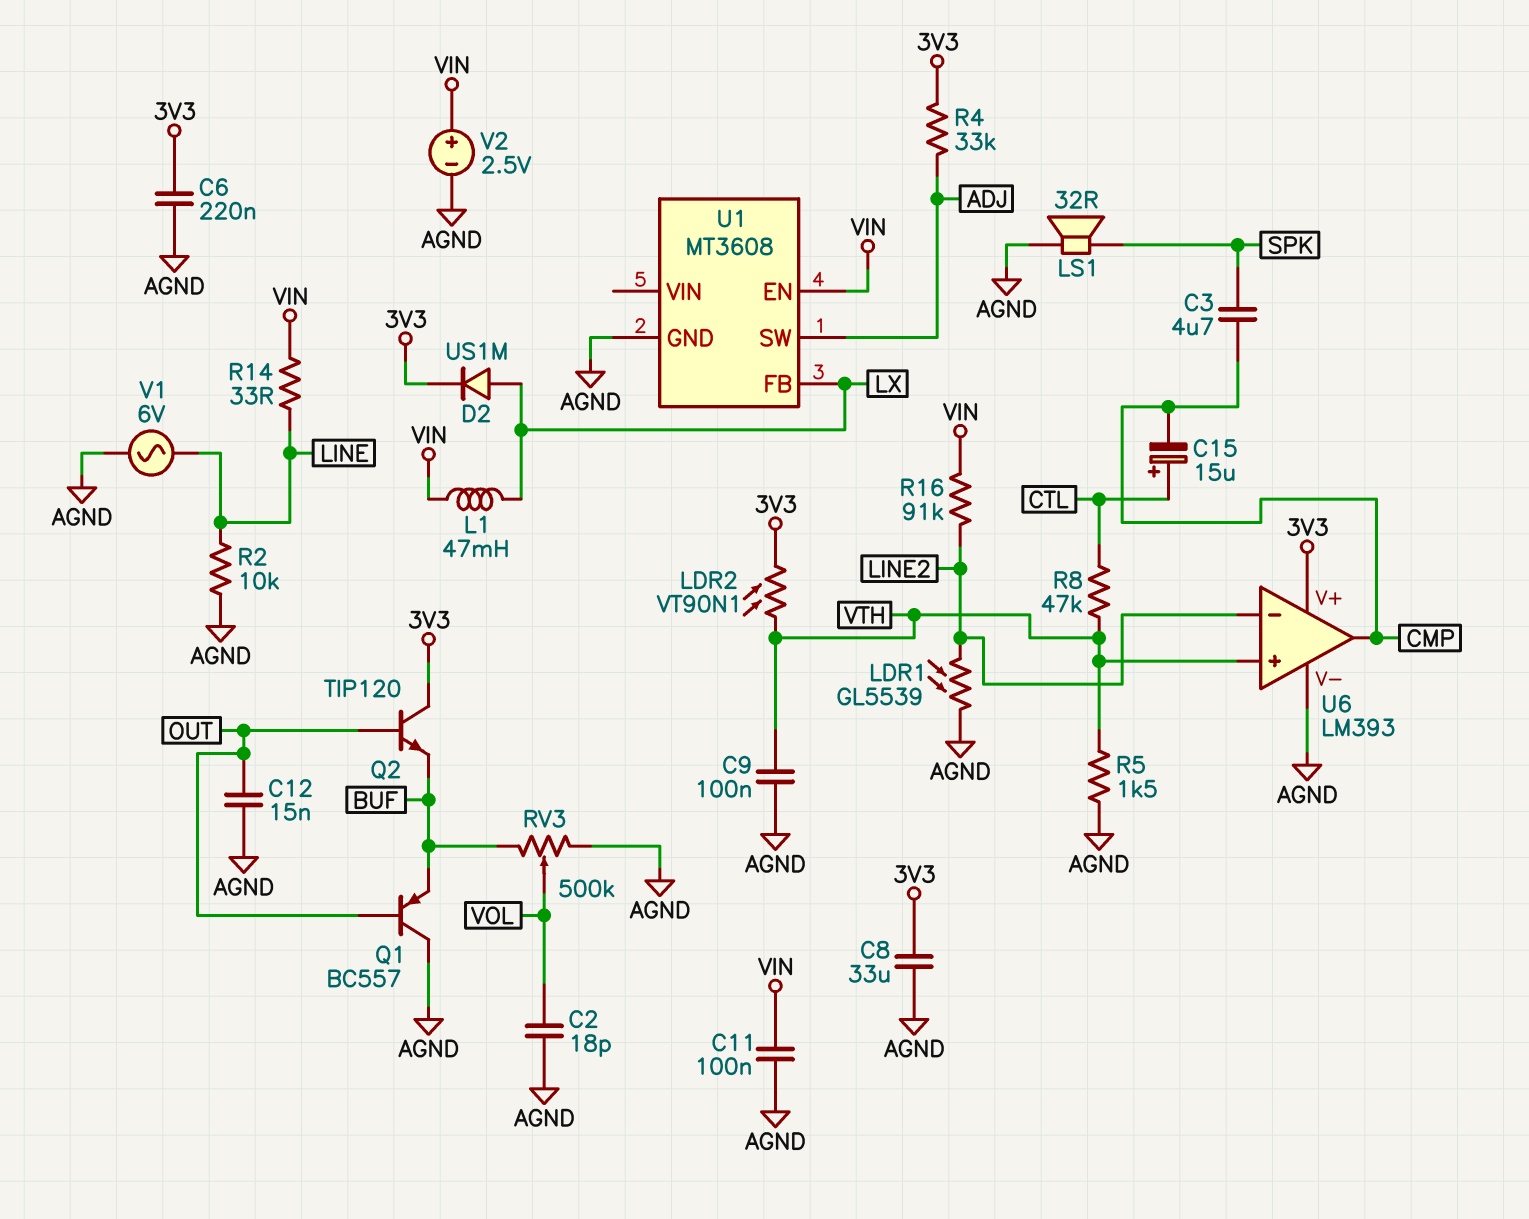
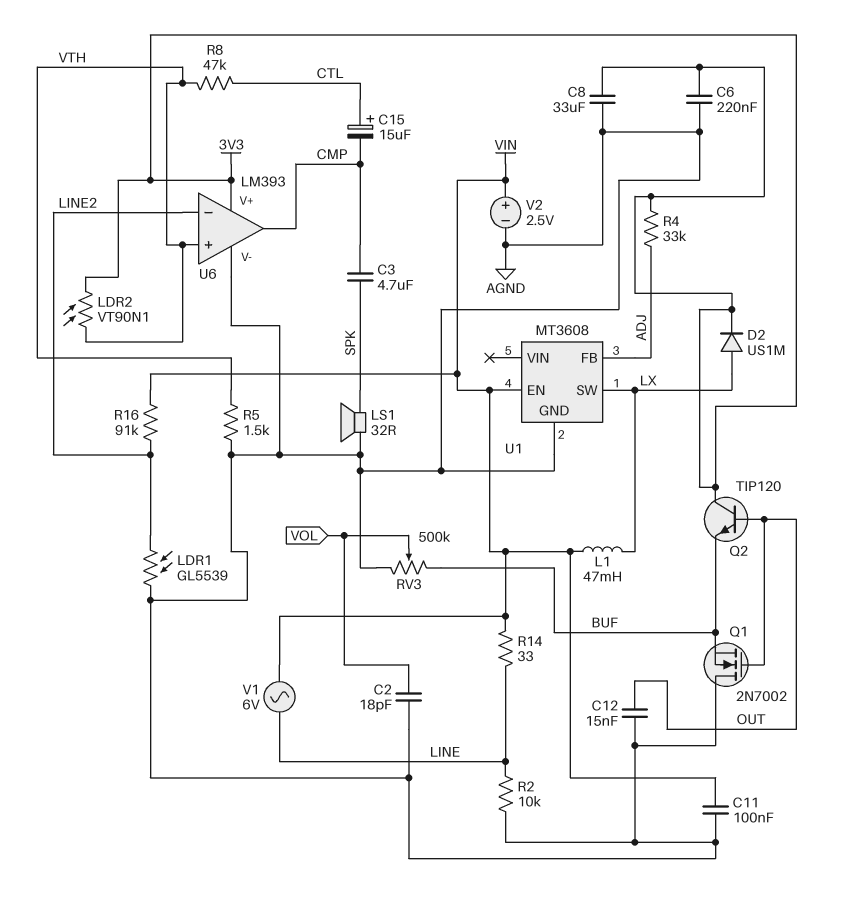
C9: 100nF (AGND, VTH) -> none
Q1: PNP BC557 (B OUT, C AGND, E BUF) -> NMOS 2N7002 (G OUT, D AGND, S BUF)
U1 pin FB: LX -> ADJ
U1 pin SW: ADJ -> LX
V1: AC 6V (AGND, LINE) -> AC 6V (LINE, VIN)

